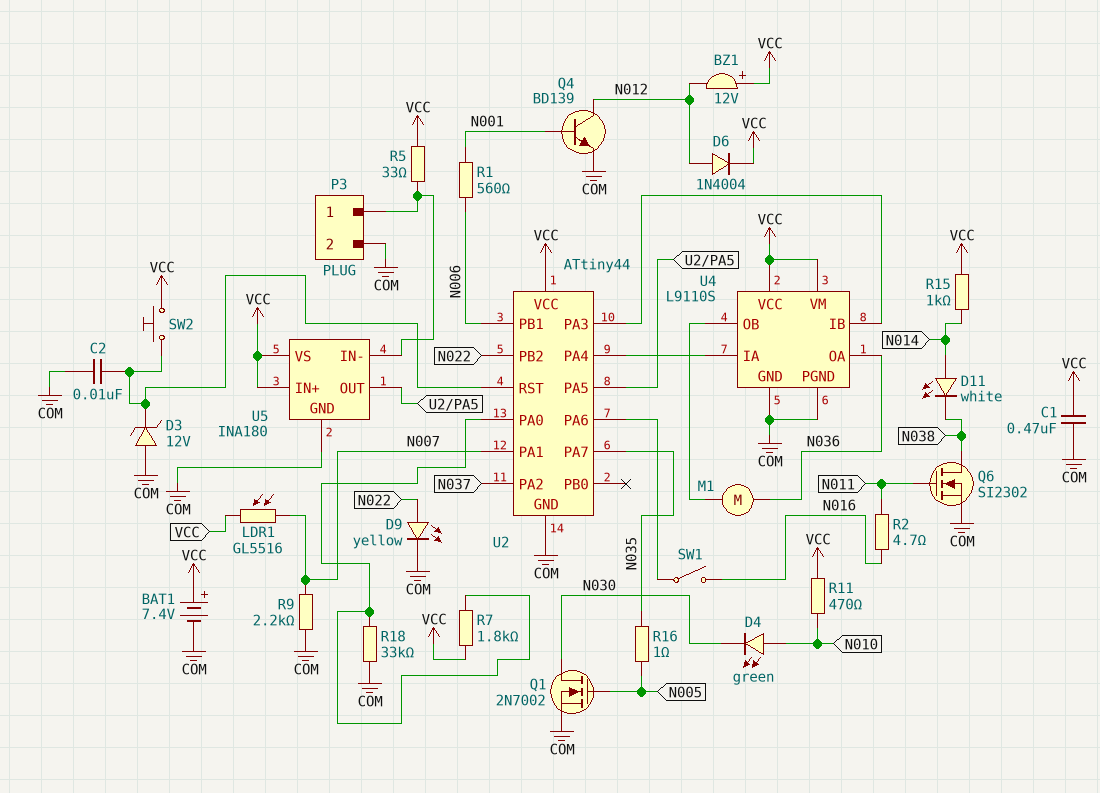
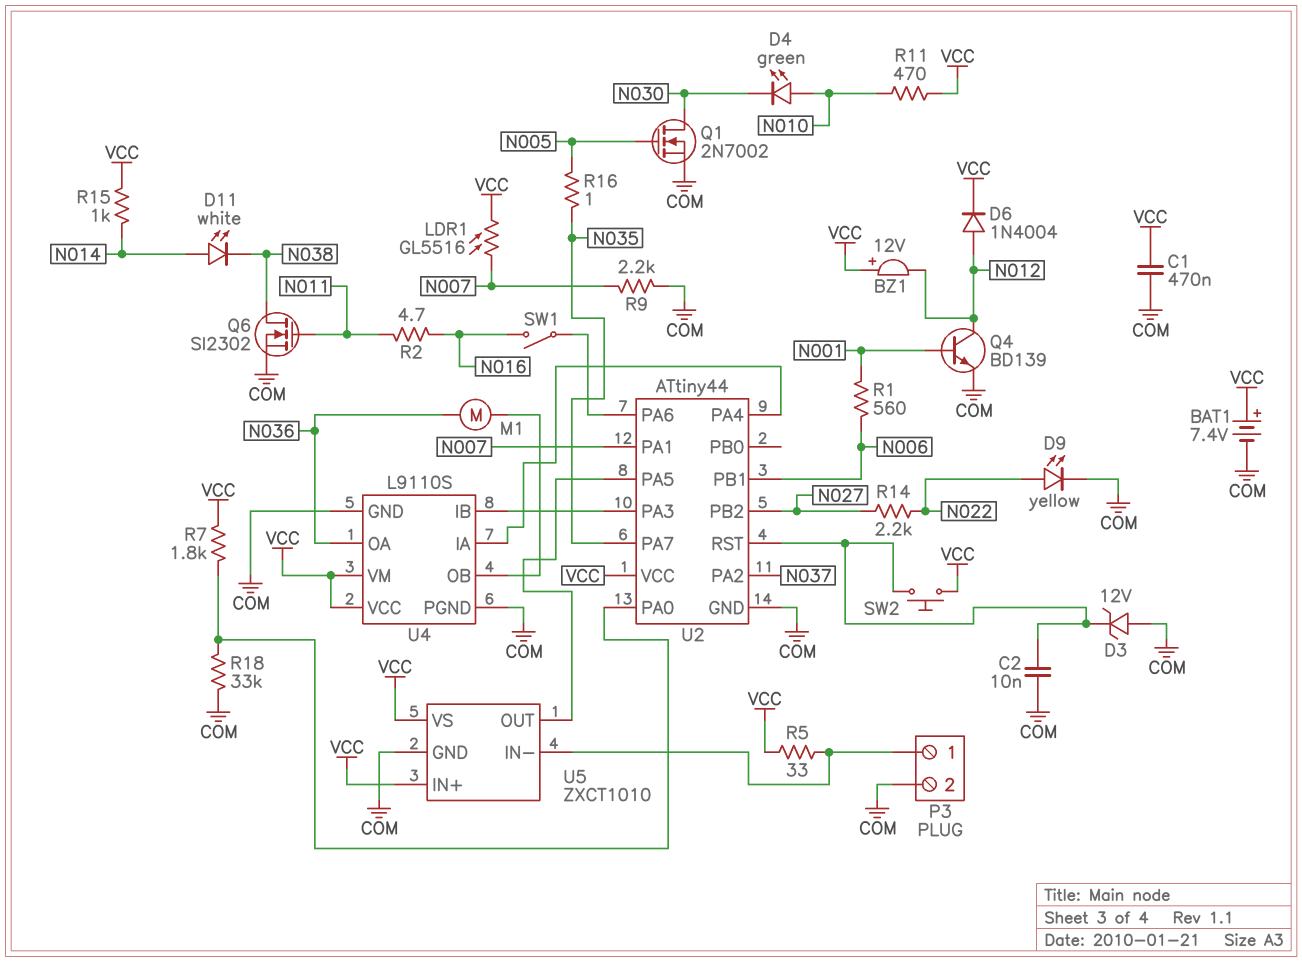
R14: none -> 2.2k (N022, N027)
U2 pin PB2: N022 -> N027
U5: INA180 -> ZXCT1010

